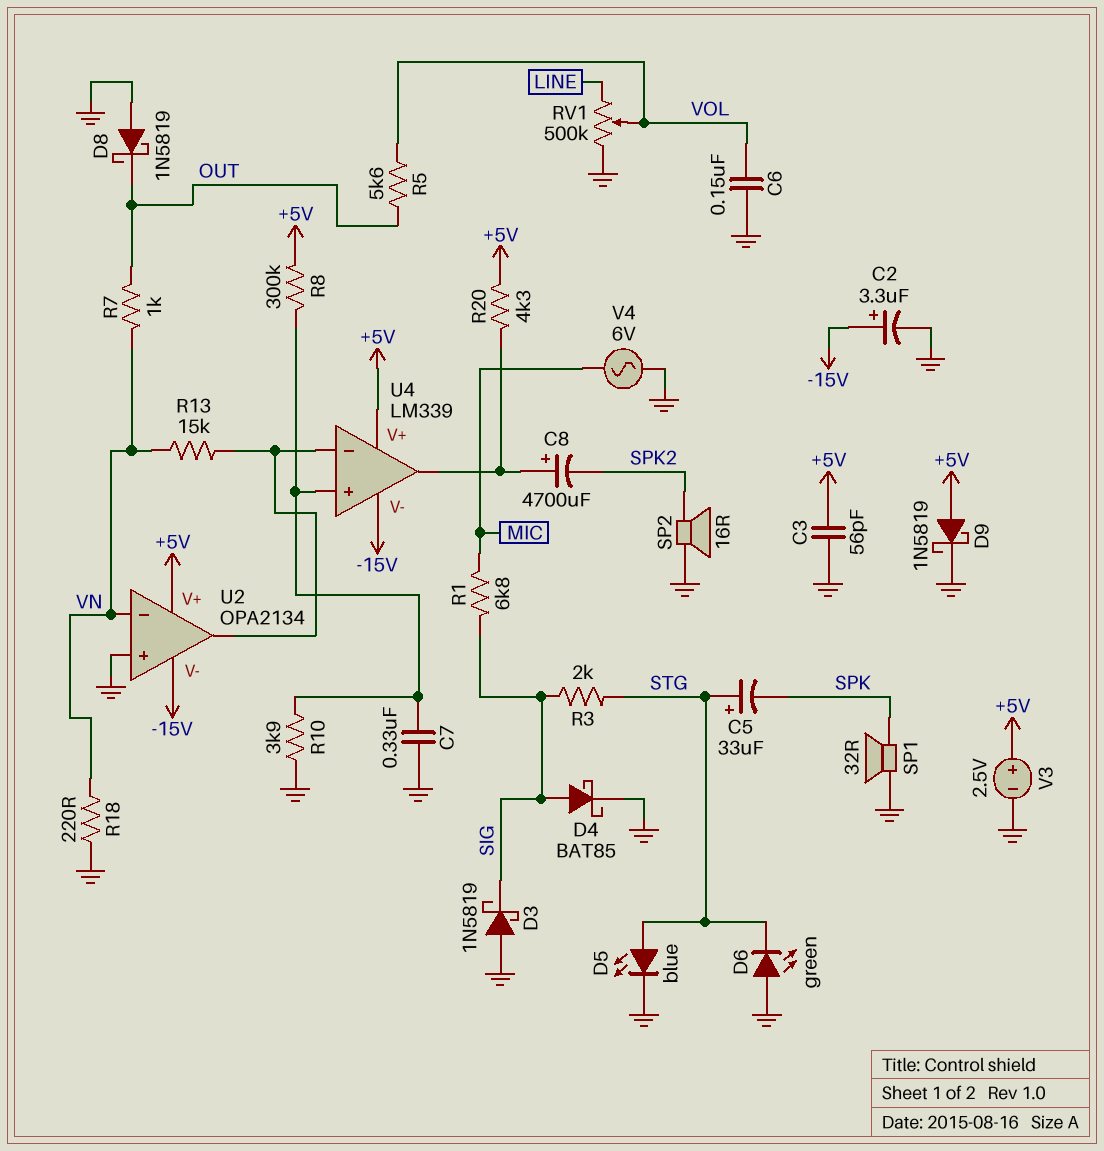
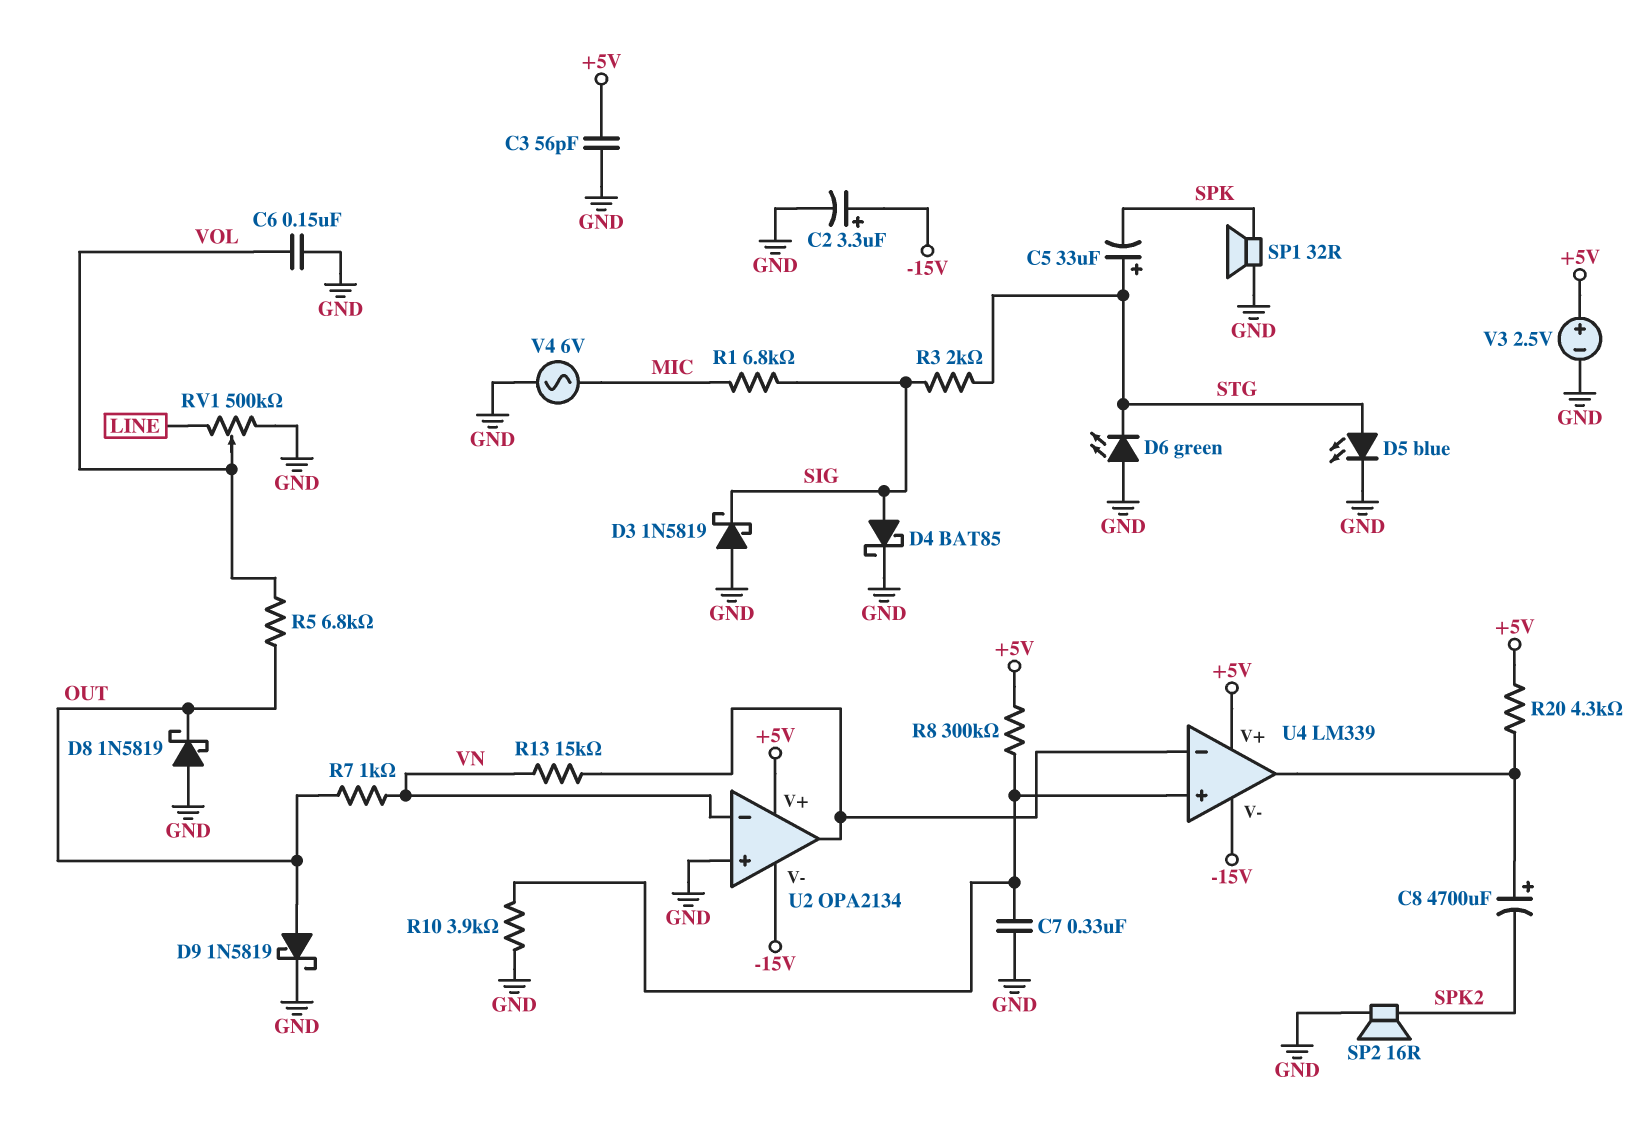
D9: schottky 1N5819 (A +5V, K GND) -> schottky 1N5819 (A OUT, K GND)
R5: 5.6k (OUT, VOL) -> 6.8k (OUT, VOL)
R18: 220 (GND, VN) -> none

